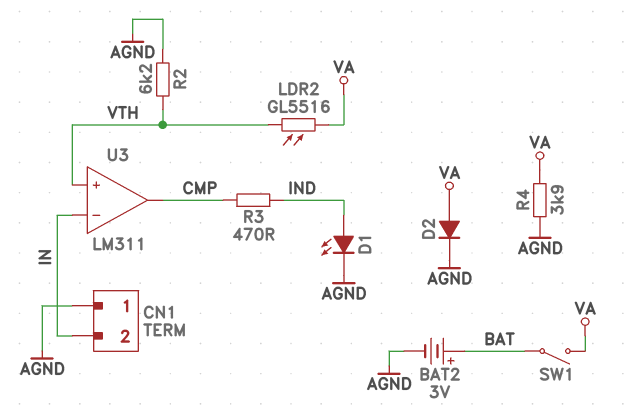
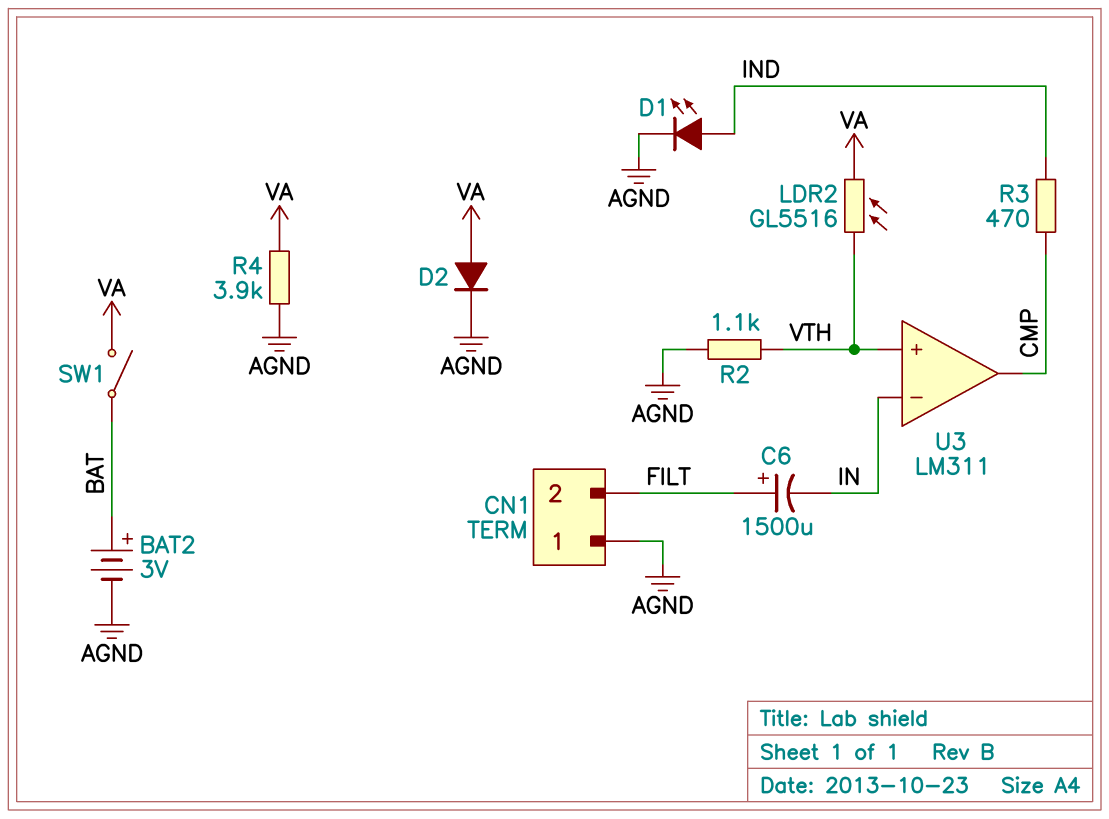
C6: none -> 1500uF (plus FILT, minus IN)
CN1 pin 2: IN -> FILT
R2: 6.2k (AGND, VTH) -> 1.1k (AGND, VTH)

